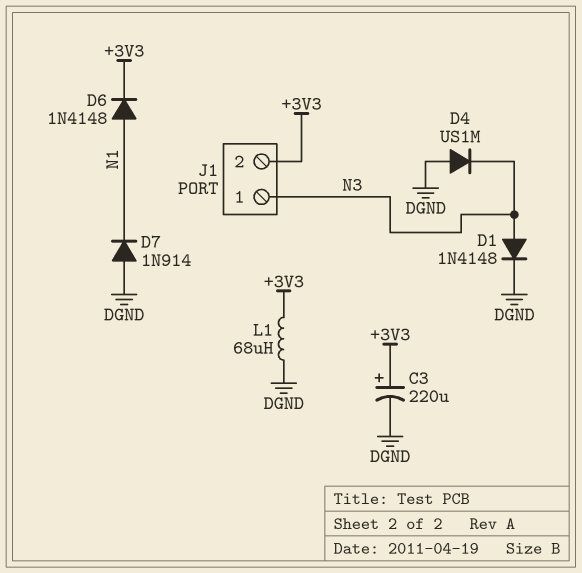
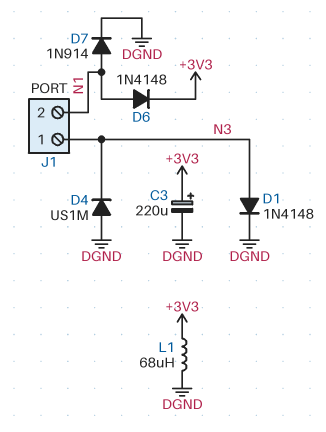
D7: diode 1N914 (A DGND, K N1) -> diode 1N914 (A N1, K DGND)
J1 pin 2: +3V3 -> N1

